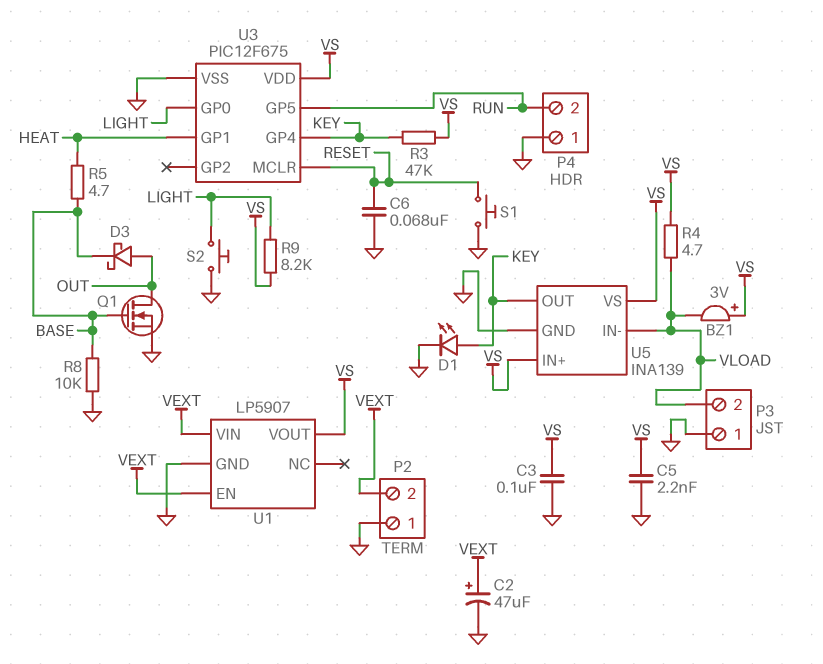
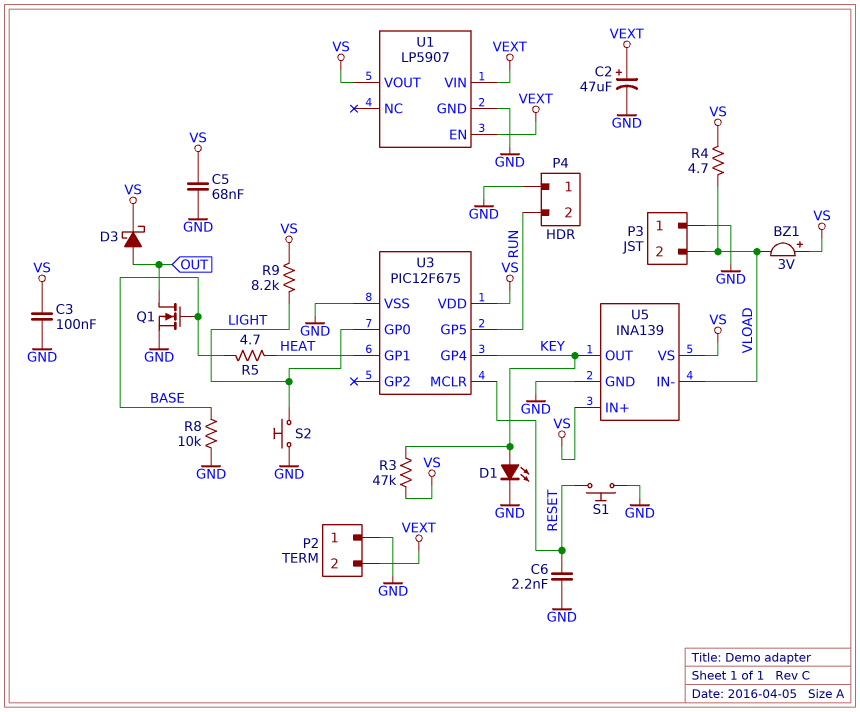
C5: 2.2nF (GND, VS) -> 68nF (GND, VS)
C6: 68nF (GND, RESET) -> 2.2nF (GND, RESET)
D3: schottky (A OUT, K BASE) -> schottky (A OUT, K VS)

